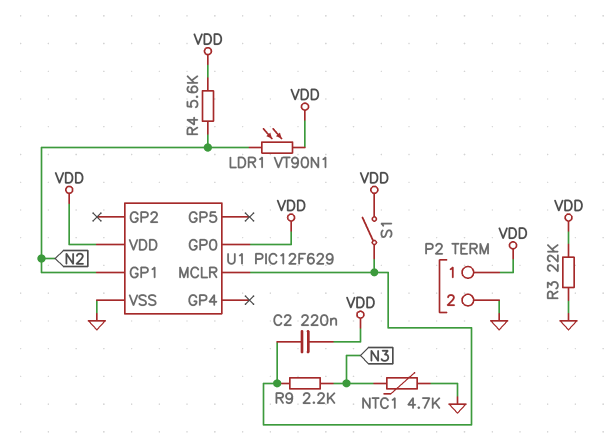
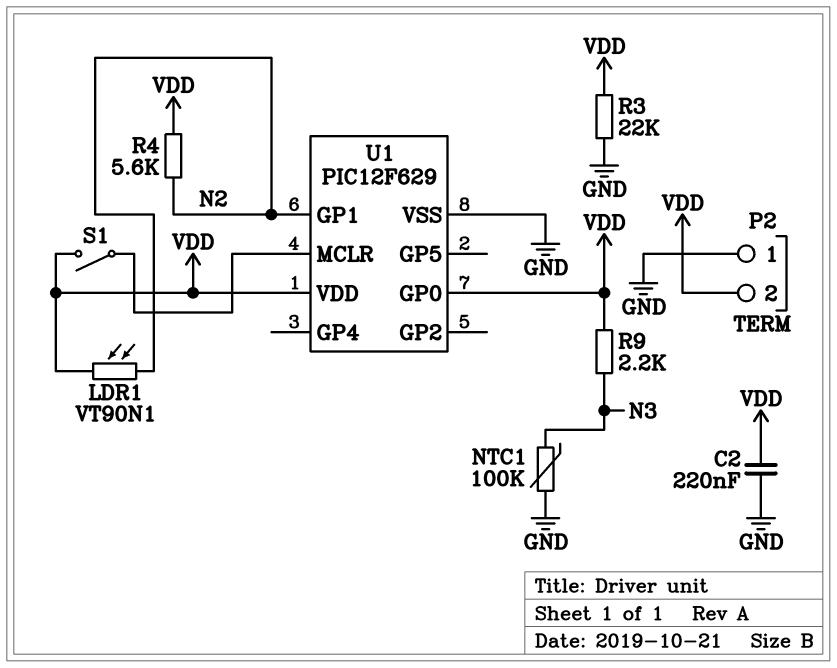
C2: 220nF (U1/MCLR, VDD) -> 220nF (GND, VDD)
NTC1: 4.7k (GND, N3) -> 100k (GND, N3)
P2 pin 1: VDD -> GND
P2 pin 2: GND -> VDD
R9: 2.2k (N3, U1/MCLR) -> 2.2k (N3, VDD)

